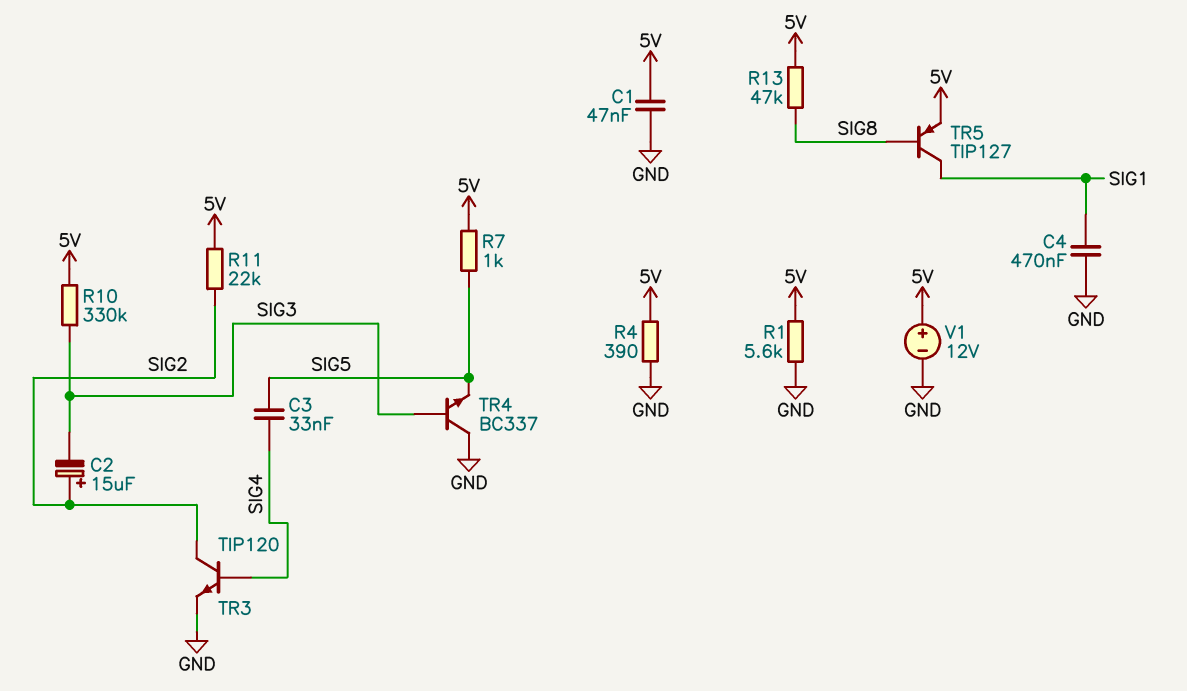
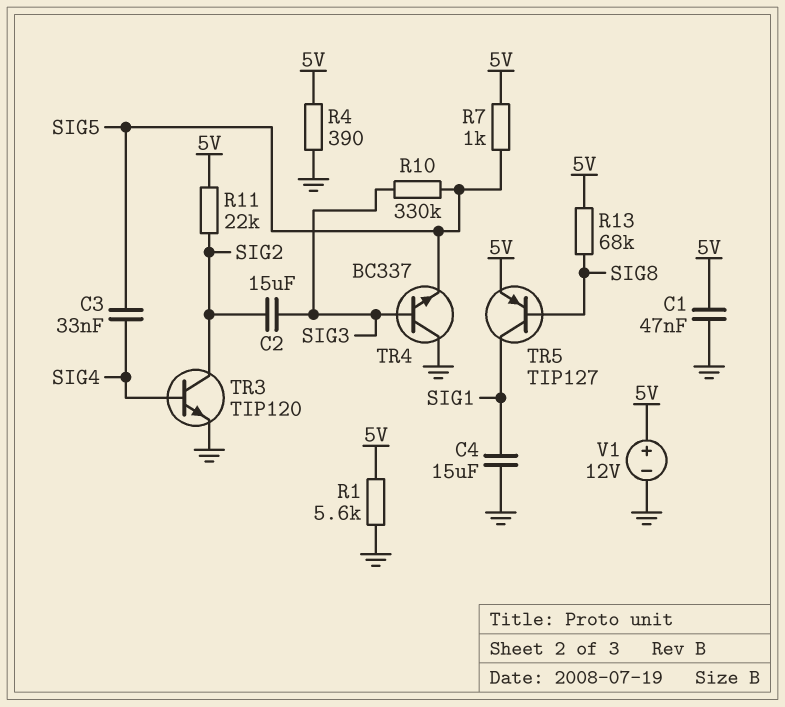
C2: 15uF (plus SIG2, minus SIG3) -> 15uF (SIG2, SIG3)
C4: 470nF (GND, SIG1) -> 15uF (GND, SIG1)
R10: 330k (5V, SIG3) -> 330k (SIG3, SIG5)
R13: 47k (5V, SIG8) -> 68k (5V, SIG8)

